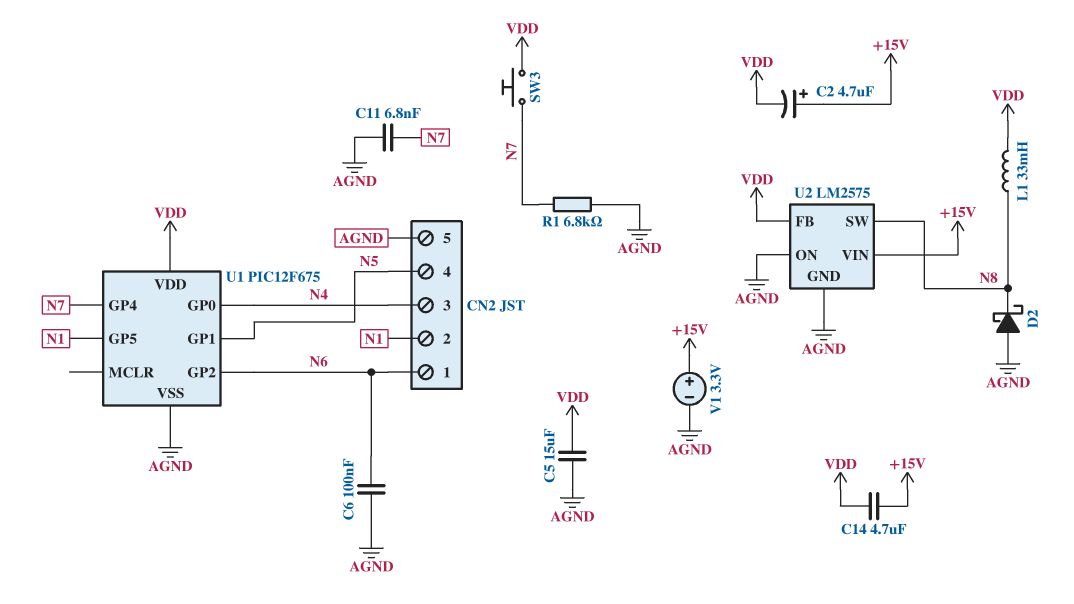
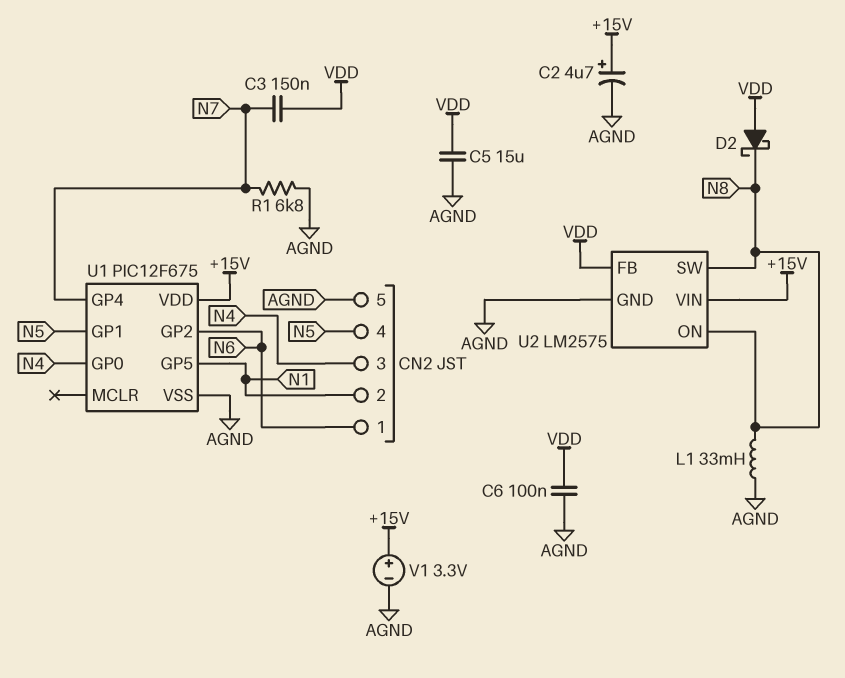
C2: 4.7uF (plus +15V, minus VDD) -> 4.7uF (plus +15V, minus AGND)
C3: none -> 150nF (N7, VDD)
C6: 100nF (AGND, N6) -> 100nF (AGND, VDD)
C11: 6.8nF (AGND, N7) -> none
C14: 4.7uF (+15V, VDD) -> none
D2: schottky (A AGND, K N8) -> schottky (A VDD, K N8)
L1: 33mH (N8, VDD) -> 33mH (AGND, N8)
SW3: button (N7, VDD) -> none
U1 pin VDD: VDD -> +15V
U2 pin ON: AGND -> N8

